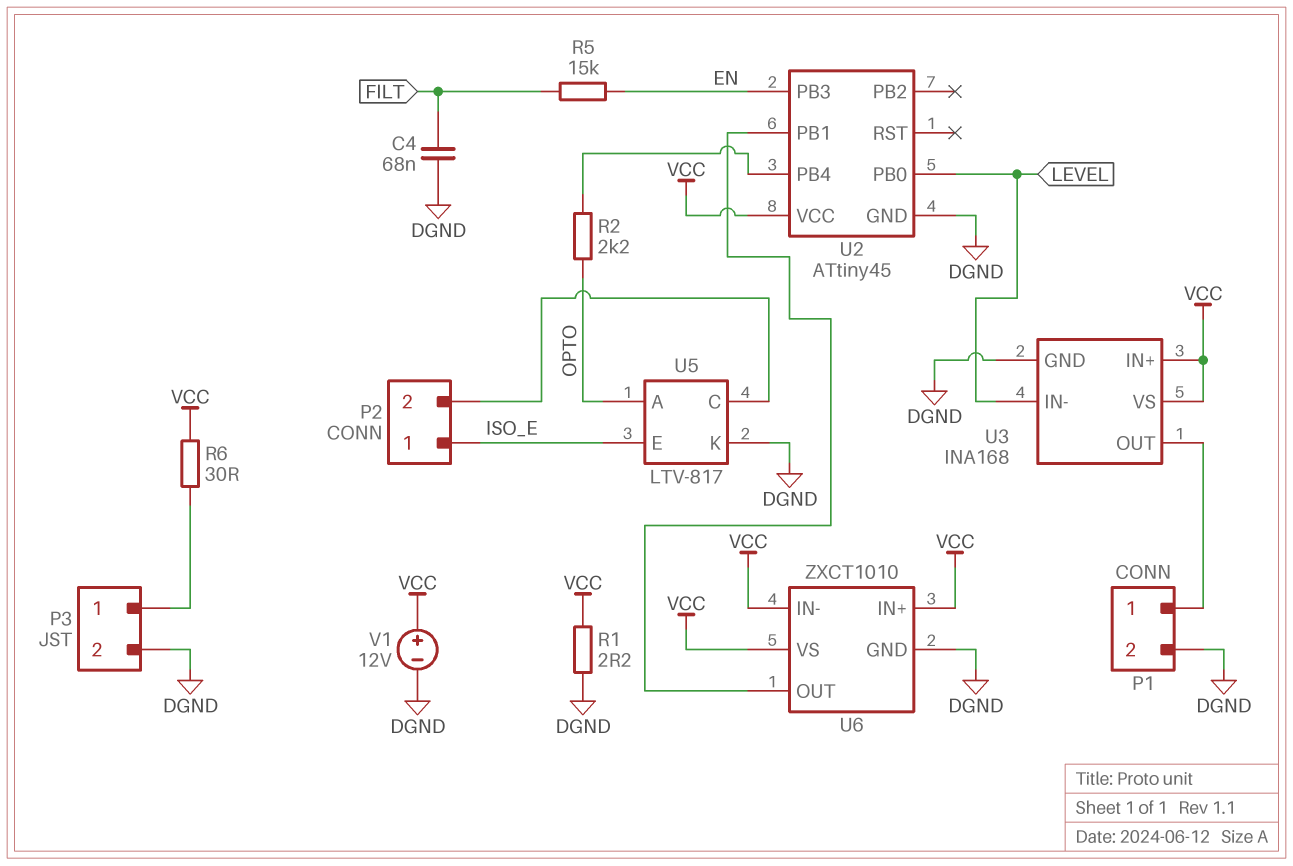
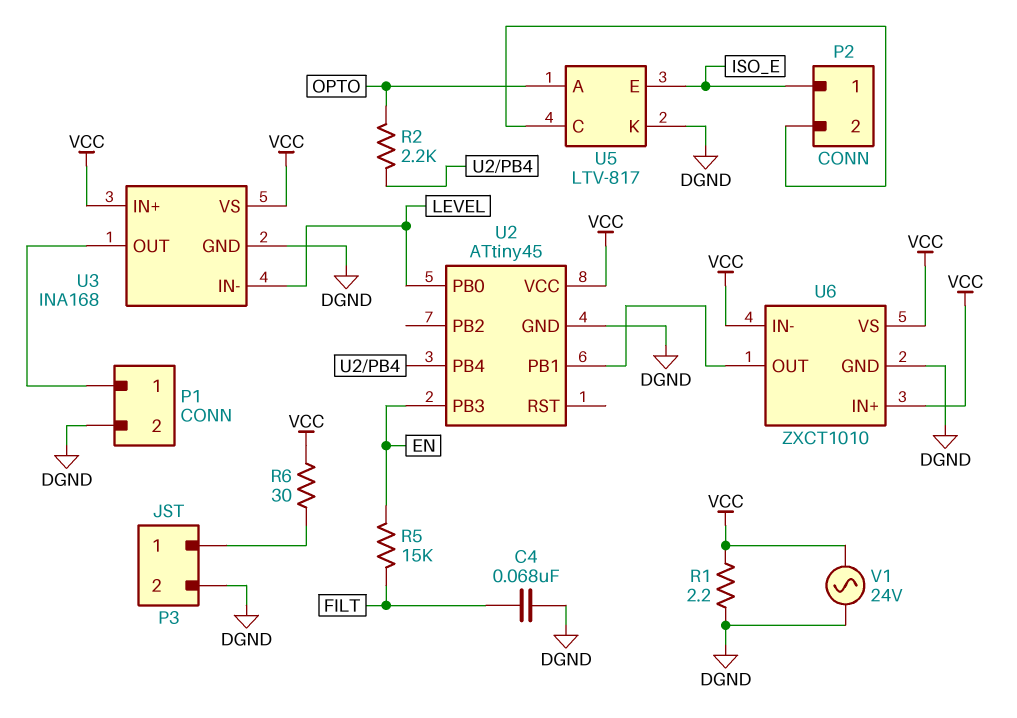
V1: 12V (plus VCC, minus DGND) -> AC 24V (DGND, VCC)

